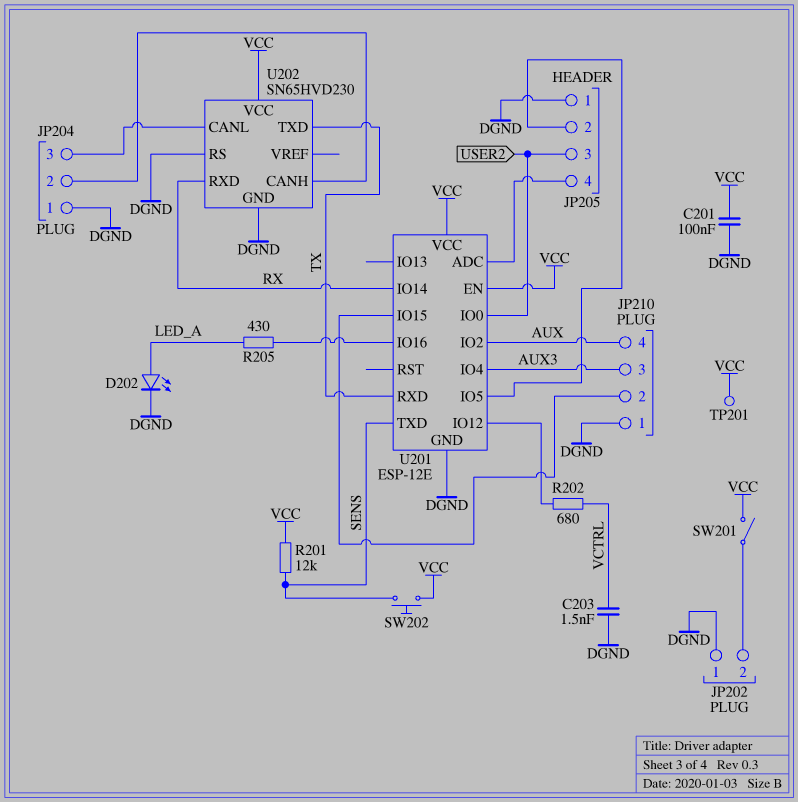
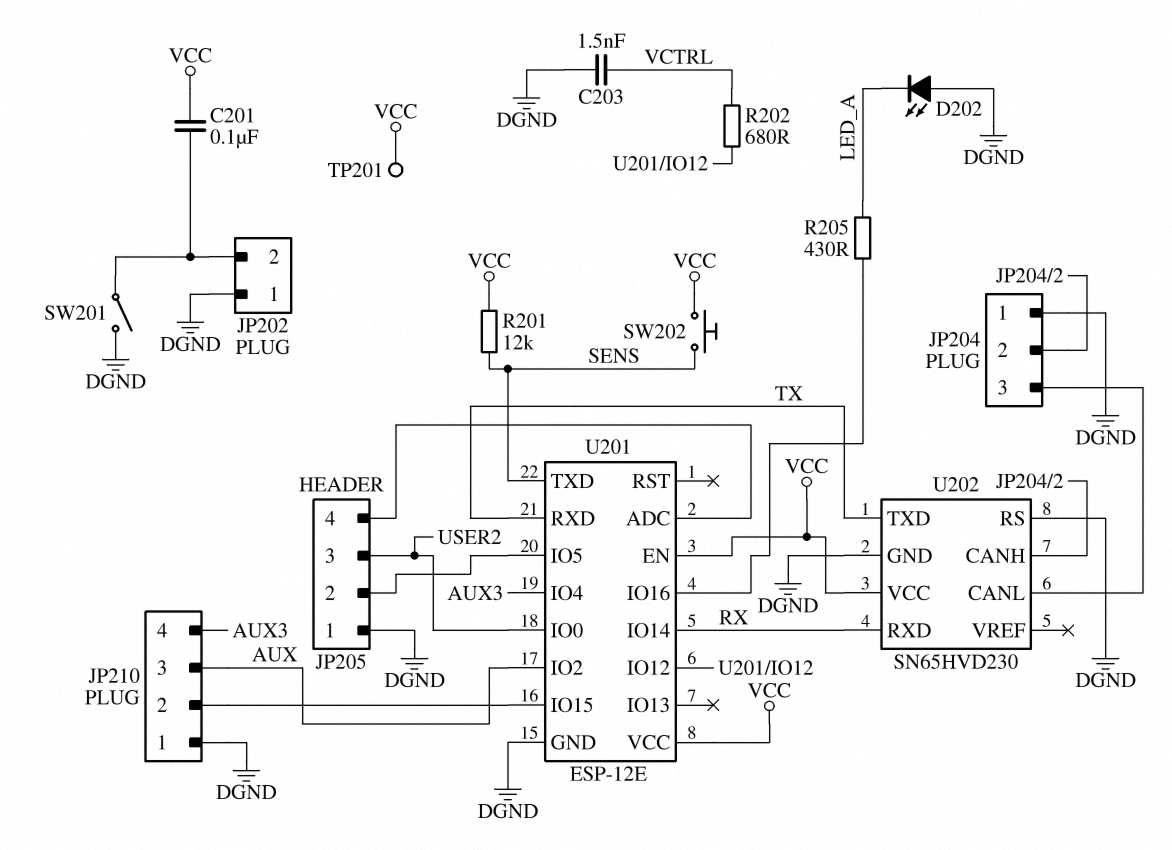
C201: 100nF (DGND, VCC) -> 100nF (JP202/2, VCC)
D202: LED (A LED_A, K DGND) -> LED (A DGND, K LED_A)
JP210 pin 3: AUX3 -> AUX
JP210 pin 4: AUX -> AUX3
SW201: switch (JP202/2, VCC) -> switch (DGND, JP202/2)

